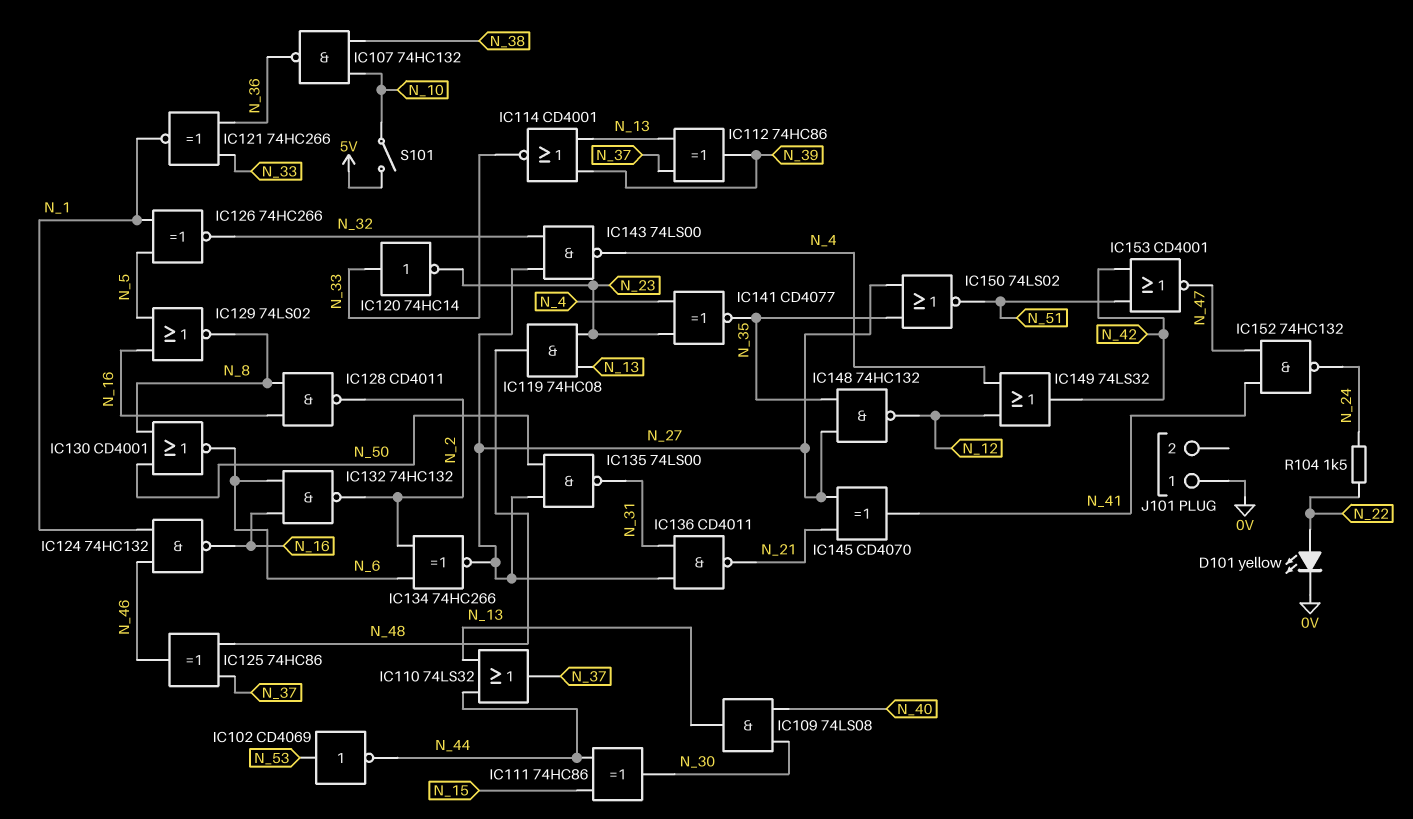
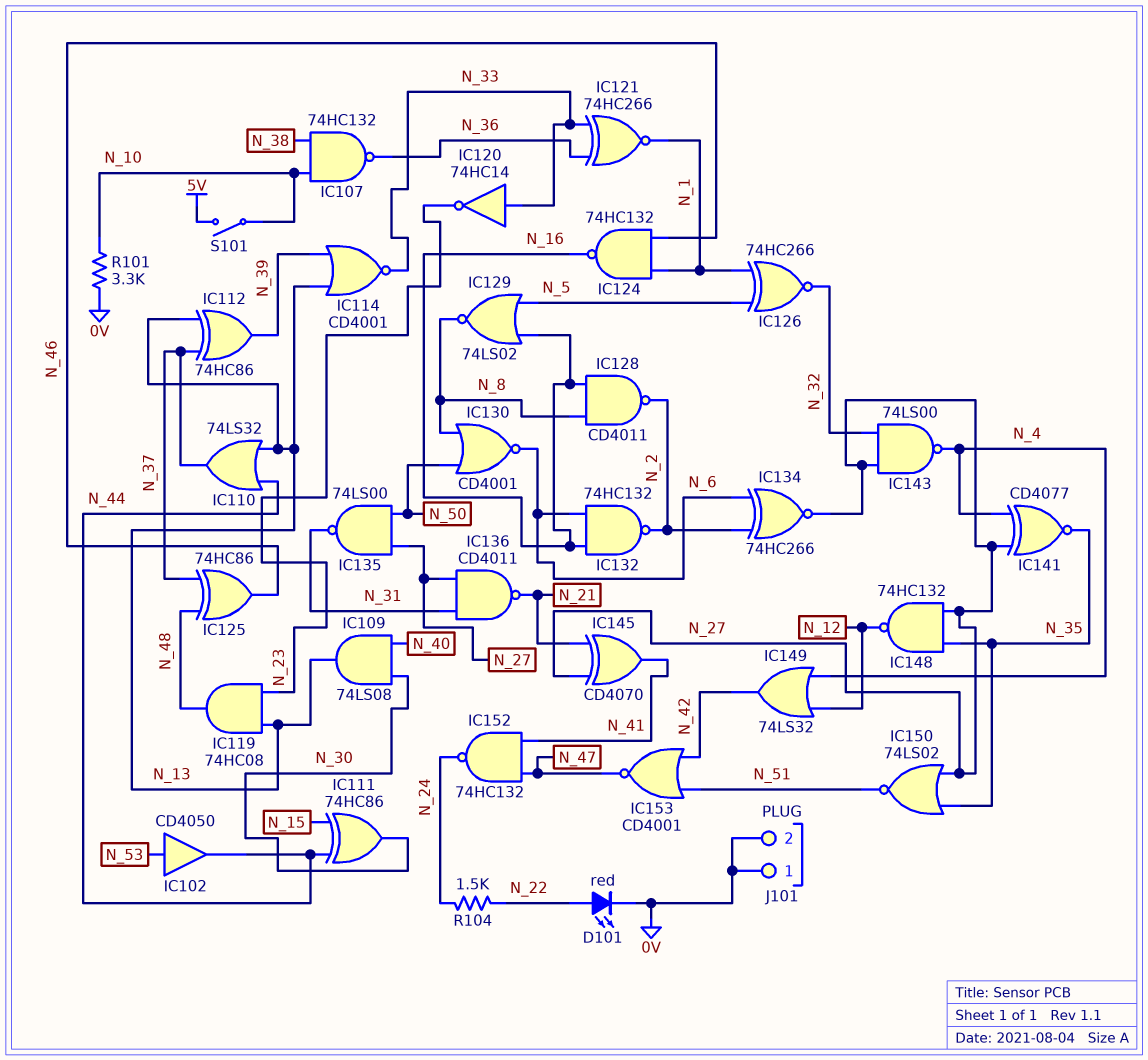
D101: LED yellow (A N_22, K 0V) -> LED red (A N_22, K 0V)
IC102: NOT CD4069 (in N_53, out N_44) -> buffer CD4050 (in N_53, out N_44)
IC141: XNOR CD4077 (in N_4, in N_23, out N_35) -> XNOR CD4077 (in N_4, in N_27, out N_35)
J101 pin 2: none -> 0V
R101: none -> 3.3k (0V, N_10)

